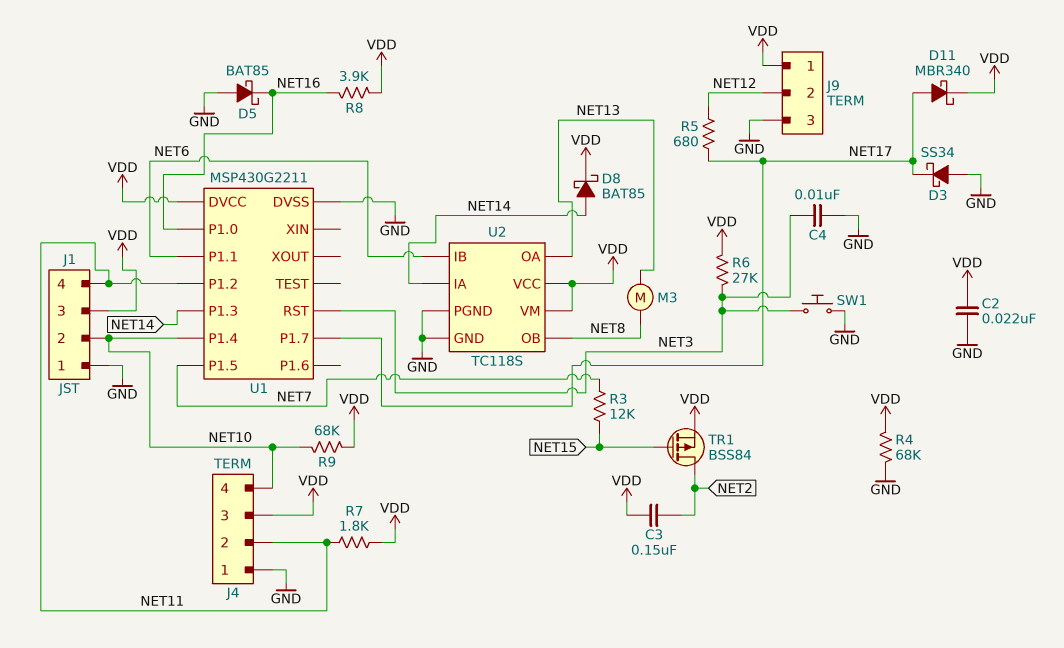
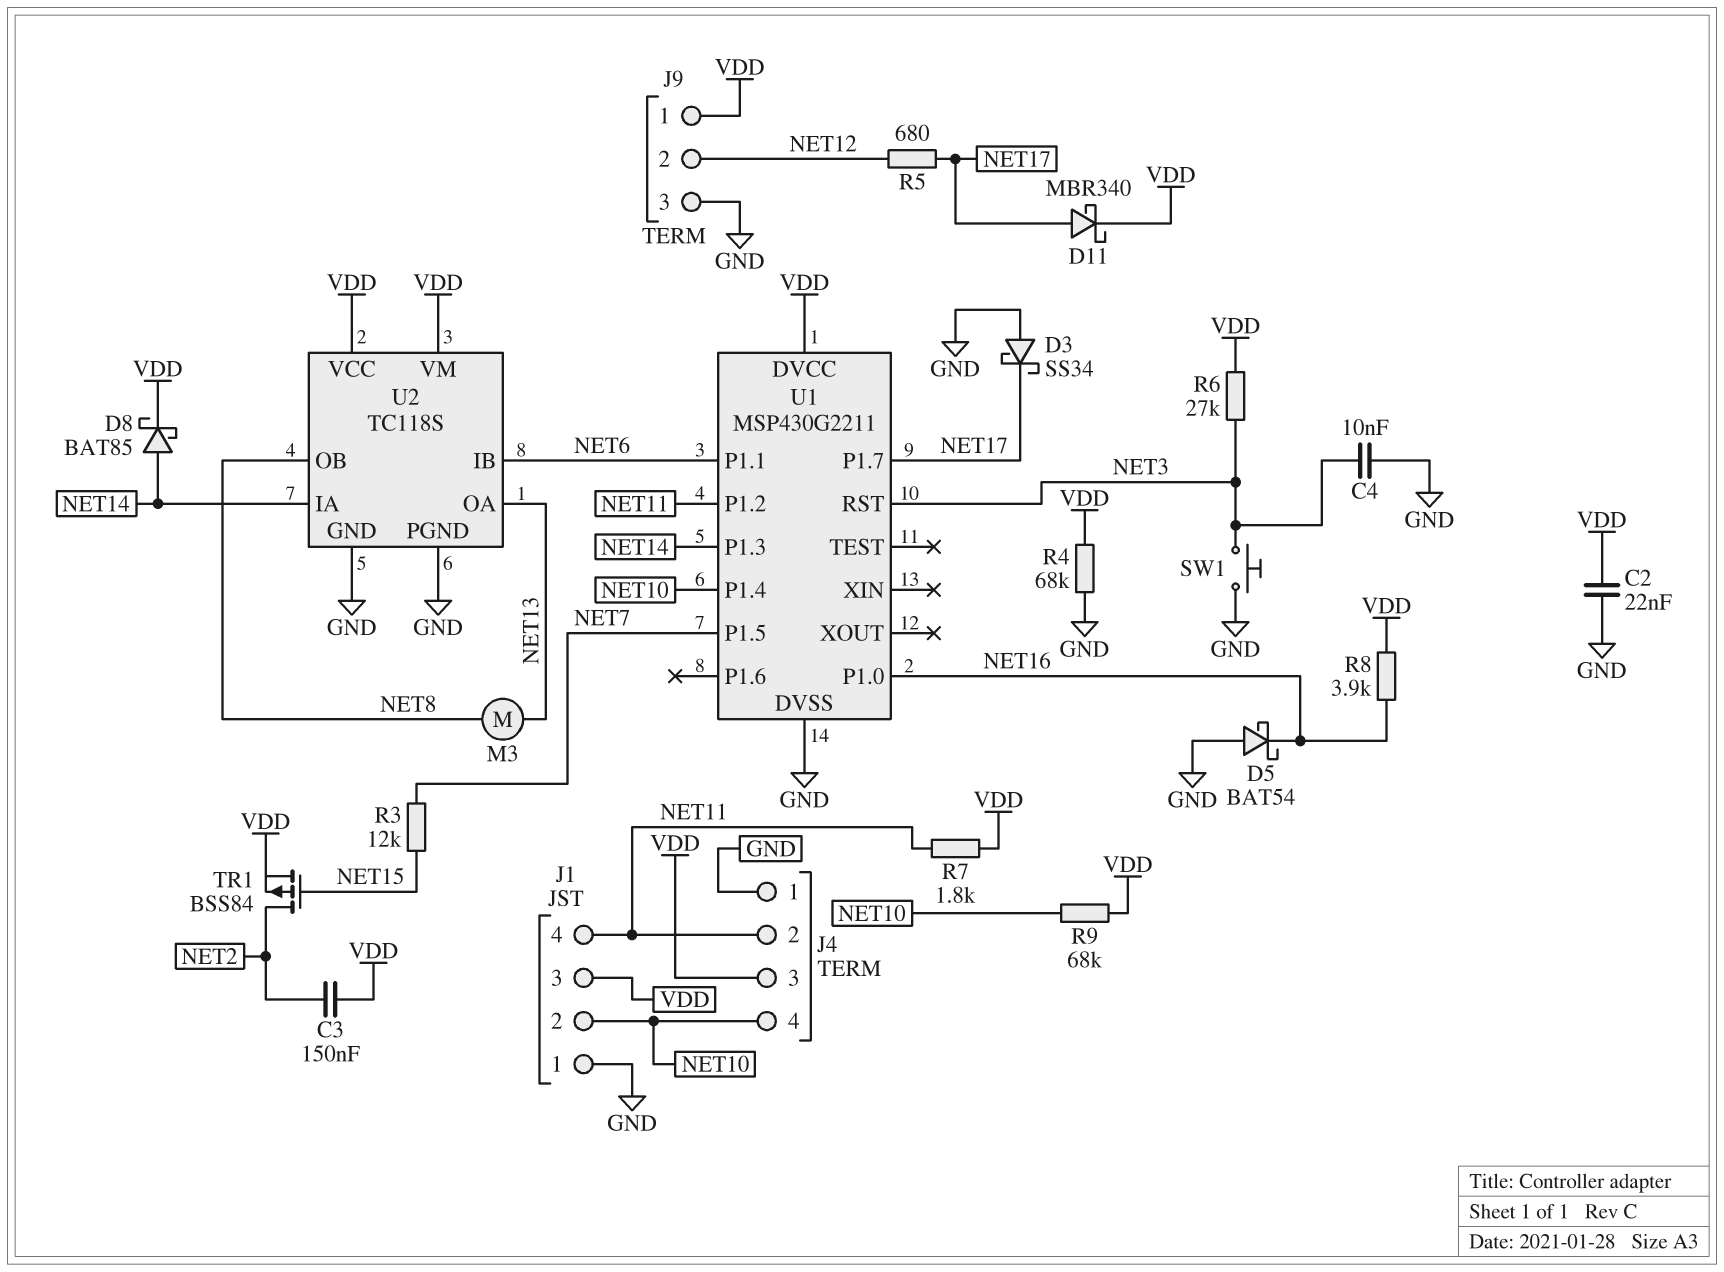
D5: schottky BAT85 (A GND, K NET16) -> schottky BAT54 (A GND, K NET16)

